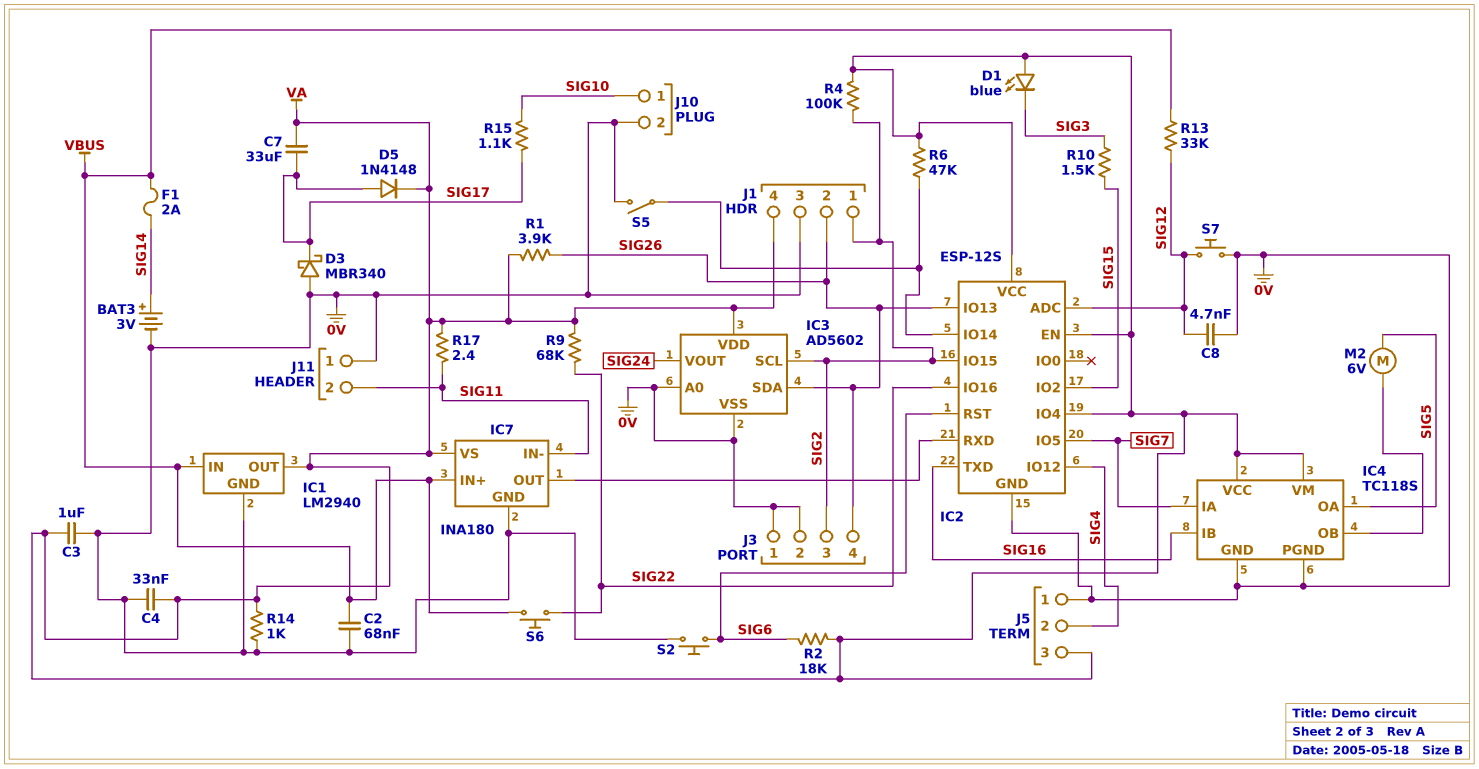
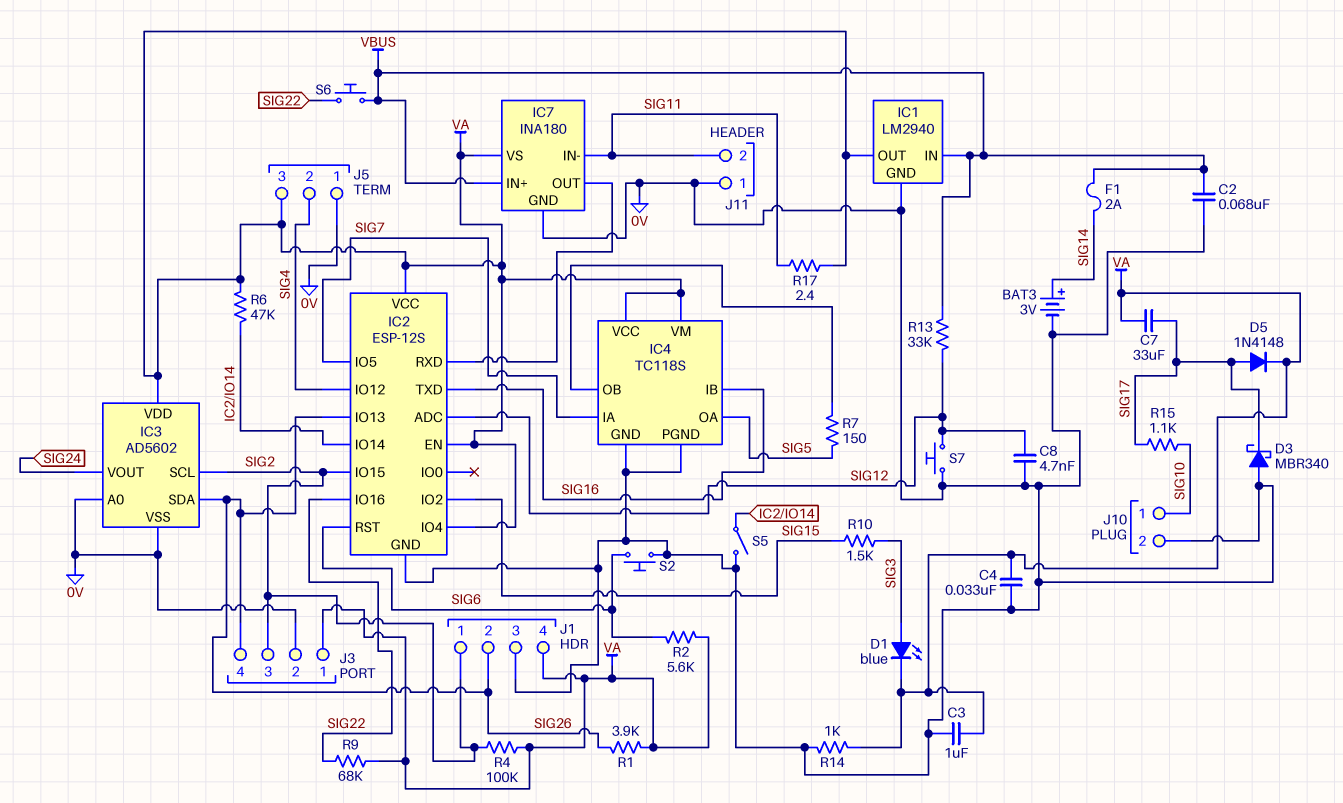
D1: LED blue (A VA, K SIG3) -> LED blue (A SIG3, K VA)
J3 pin 1: 0V -> VA
M2: motor 6V (IC4/OB, SIG5) -> none
R2: 18k (SIG6, VA) -> 5.6k (SIG6, VA)
R7: none -> 150 (IC4/OB, SIG5)

